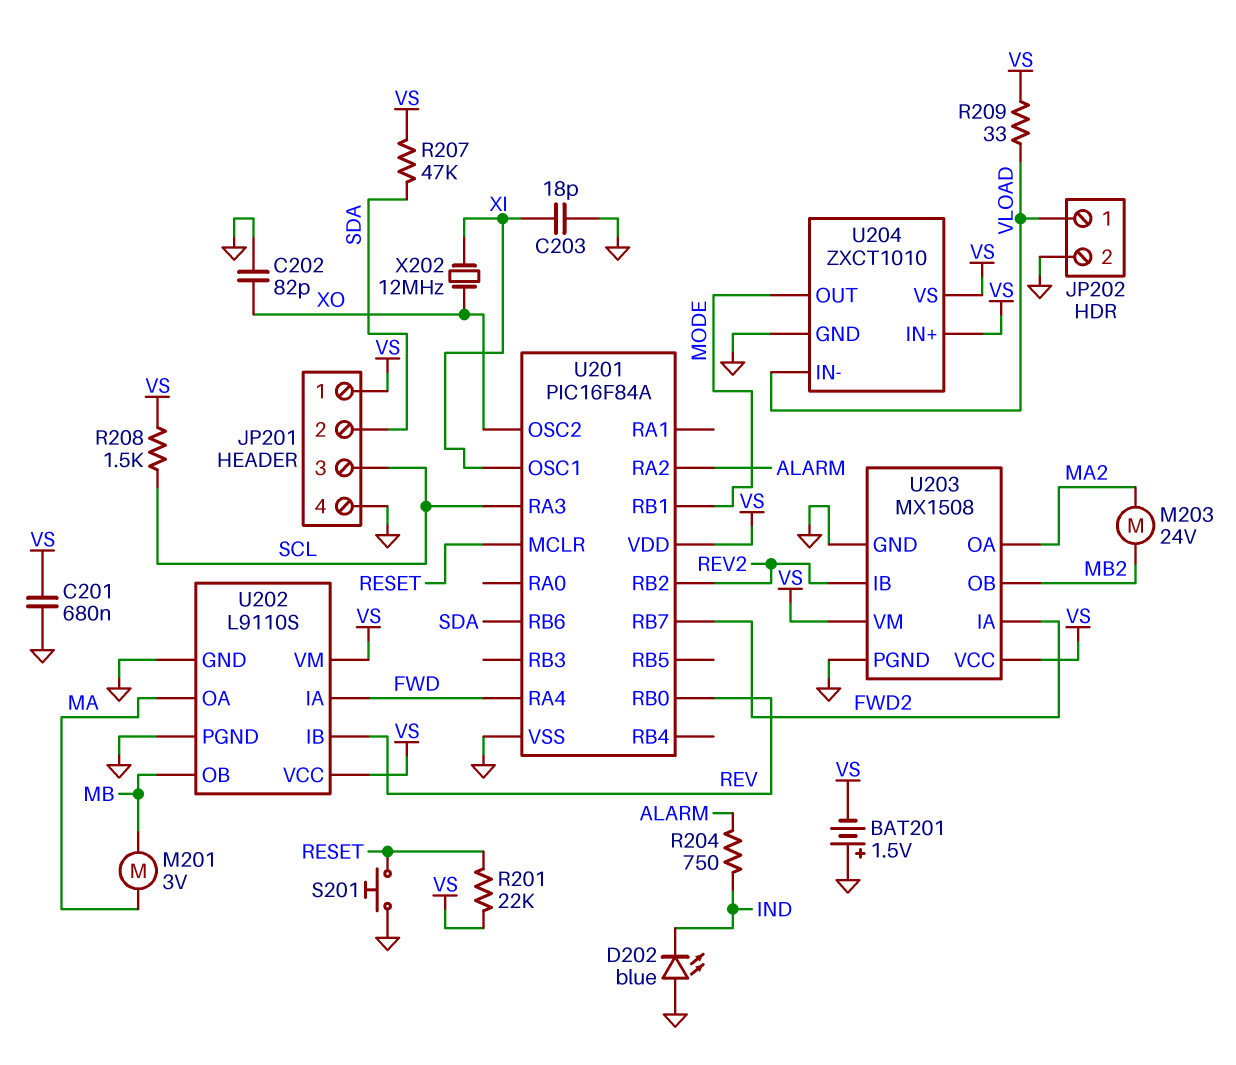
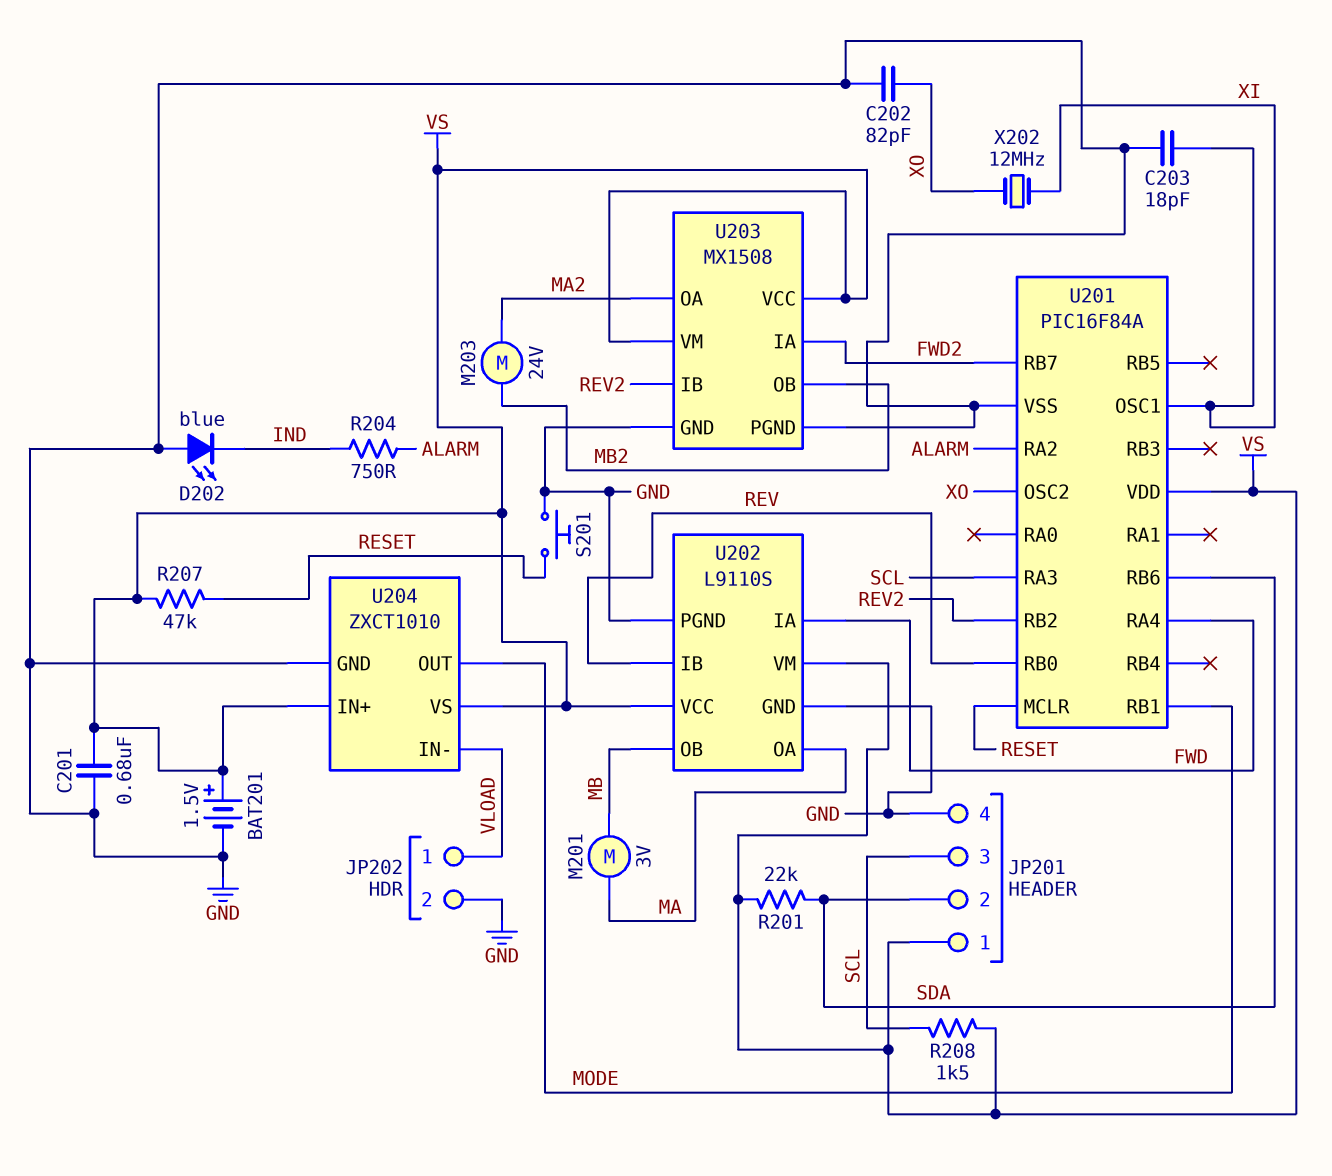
BAT201: 1.5V (plus GND, minus VS) -> 1.5V (plus VS, minus GND)
R201: 22k (RESET, VS) -> 22k (SDA, VS)
R207: 47k (SDA, VS) -> 47k (RESET, VS)
R209: 33 (VLOAD, VS) -> none

